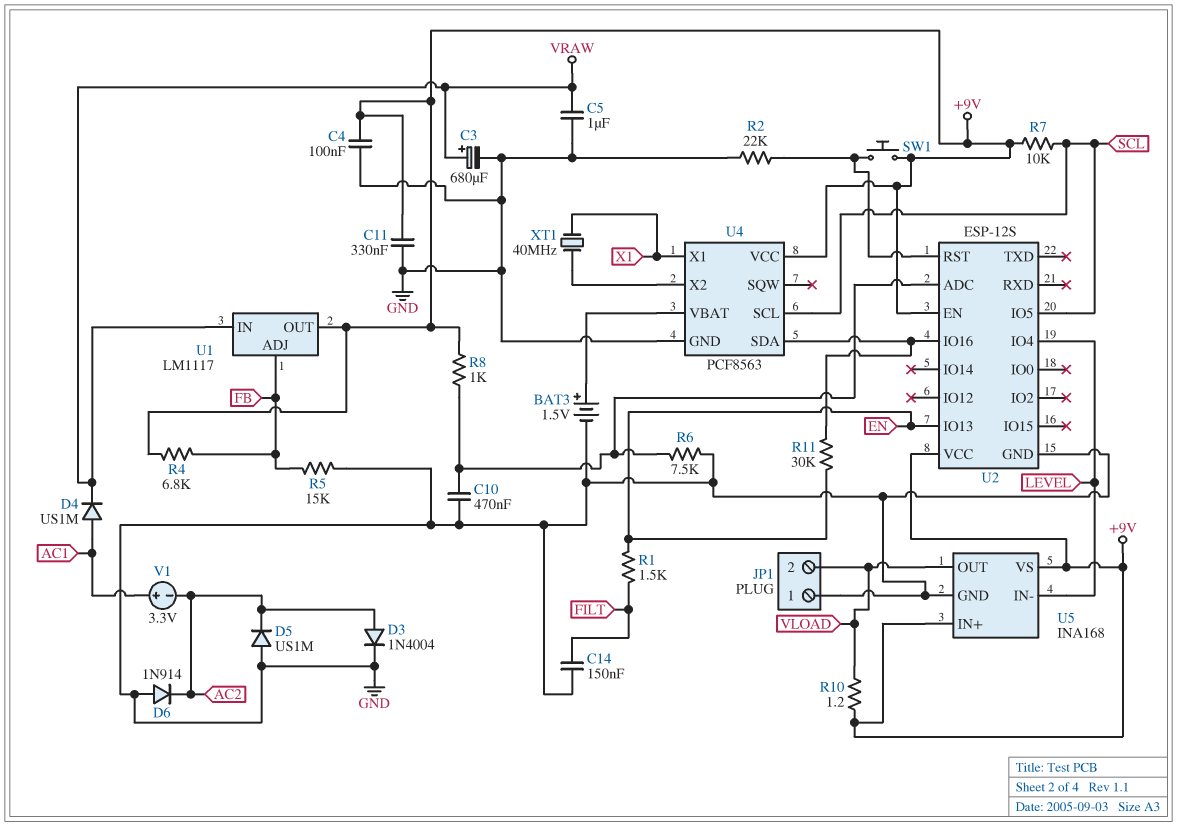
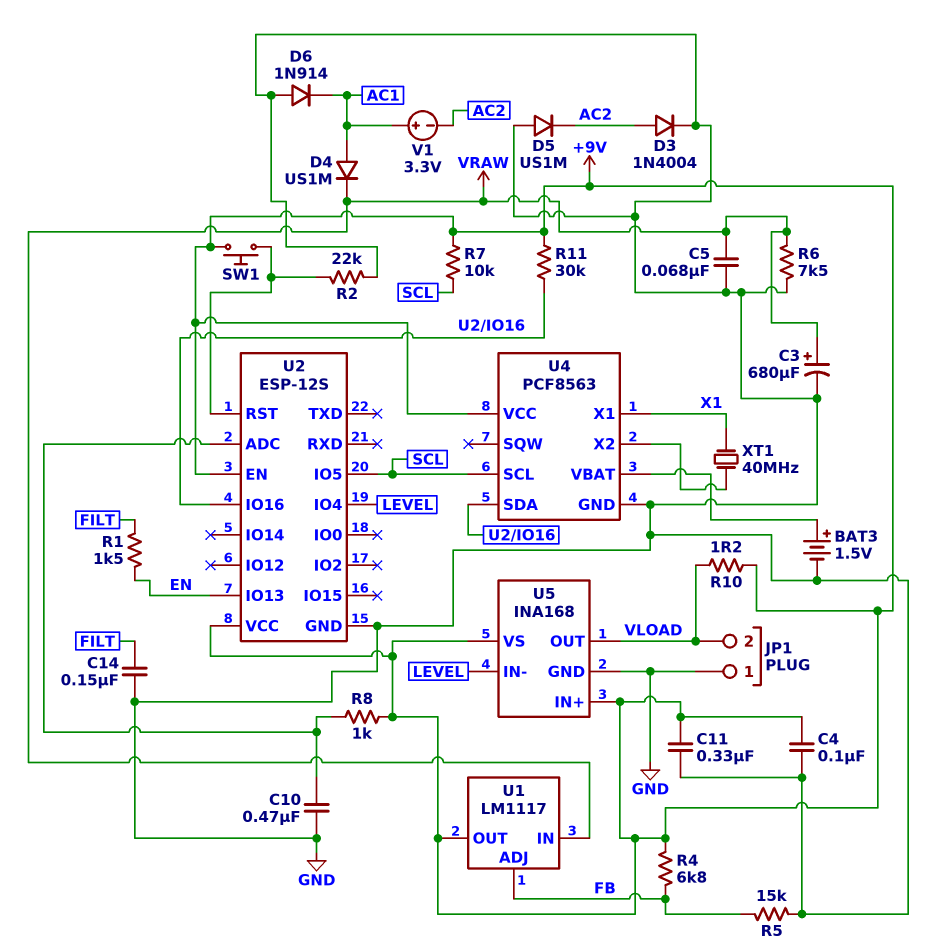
C5: 1uF (GND, VRAW) -> 68nF (GND, VRAW)
D6: diode 1N914 (A GND, K AC2) -> diode 1N914 (A GND, K AC1)
R6: 7.5k (GND, U2/ADC) -> 7.5k (GND, VRAW)
R11: 30k (EN, U2/IO16) -> 30k (+9V, U2/IO16)

